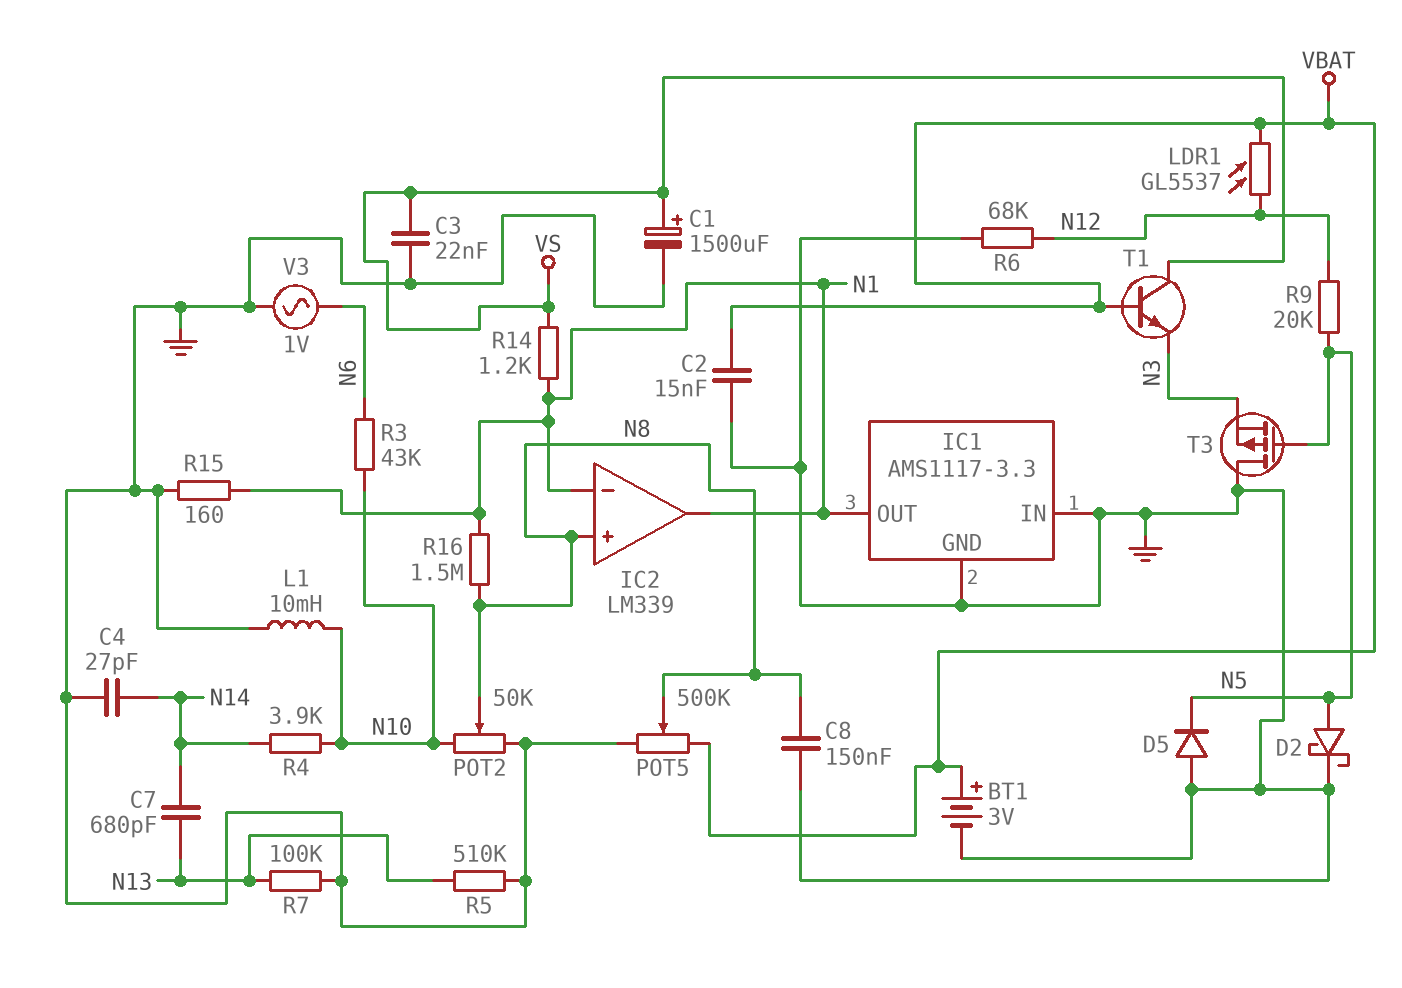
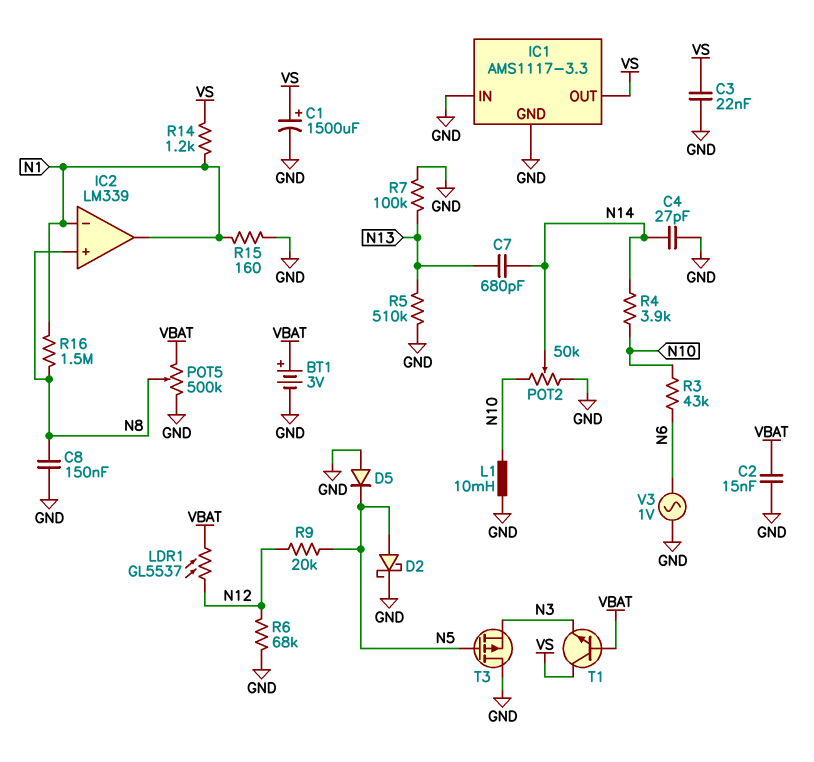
IC1 pin OUT: N1 -> VS
POT2: 50k (GND, N10, wiper N8) -> 50k (GND, N10, wiper N14)

